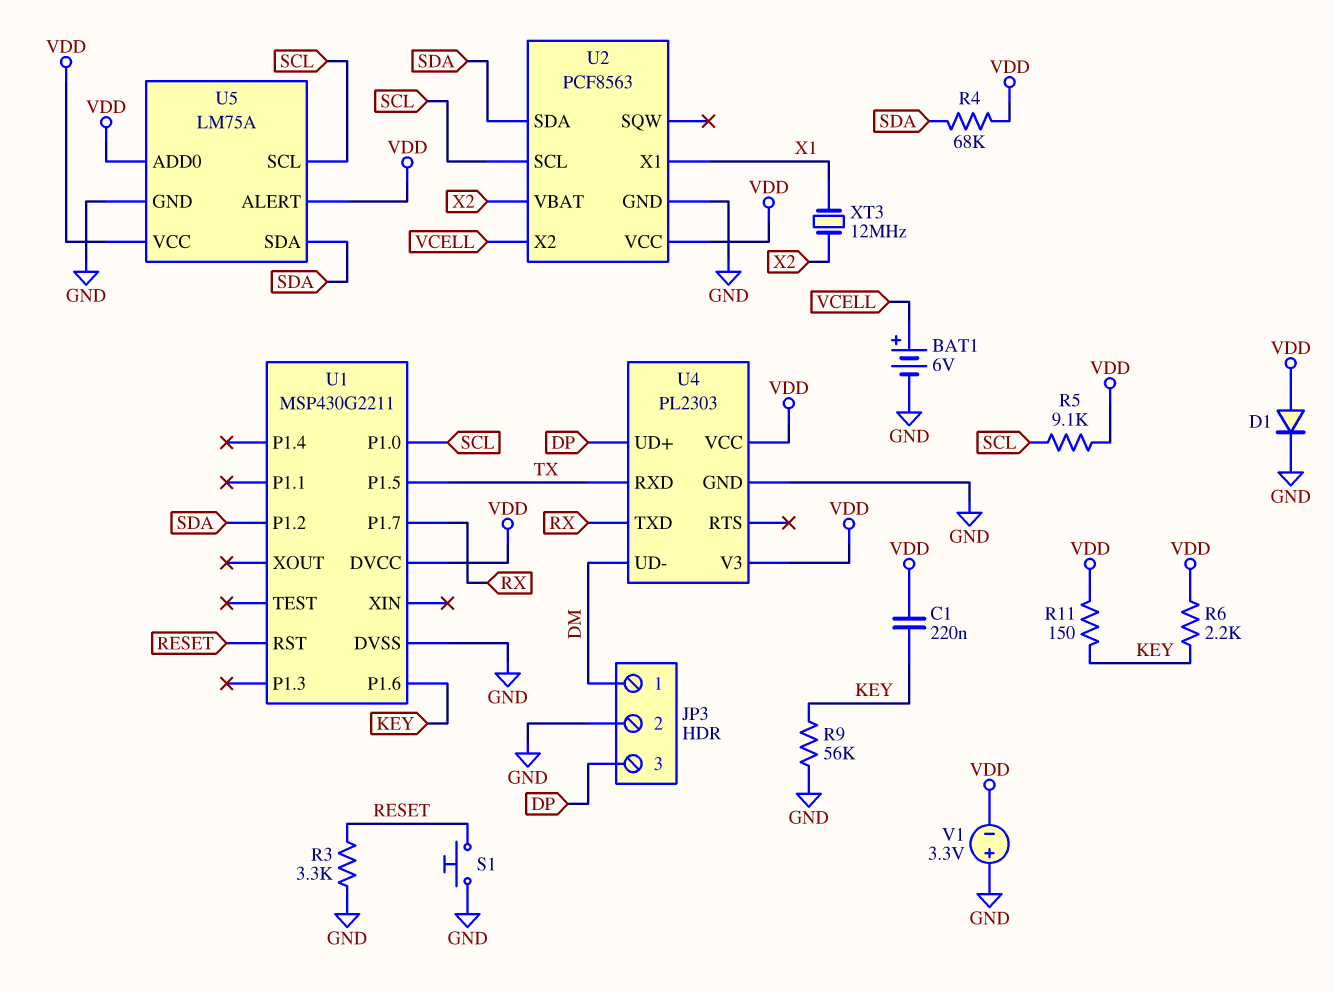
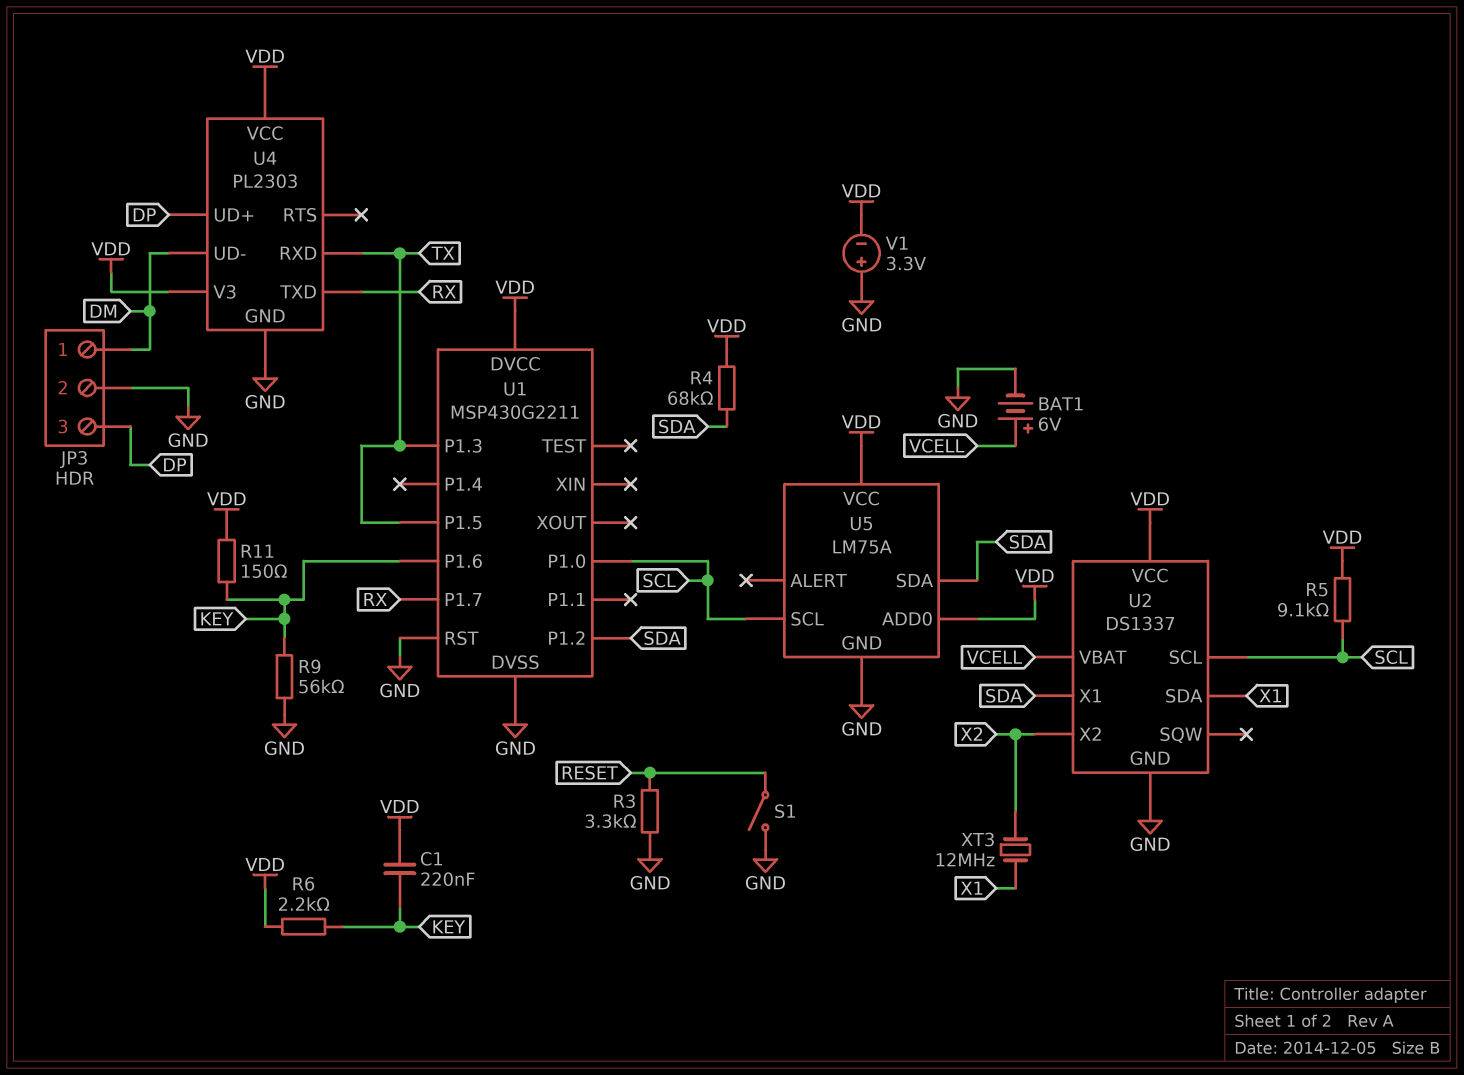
D1: diode (A VDD, K GND) -> none
S1: button (GND, RESET) -> switch (GND, RESET)
U1 pin P1.3: none -> TX
U1 pin RST: RESET -> GND
U2: PCF8563 -> DS1337
U2 pin SDA: SDA -> X1
U2 pin VBAT: X2 -> VCELL
U2 pin X1: X1 -> SDA
U2 pin X2: VCELL -> X2
U5 pin ALERT: VDD -> none

